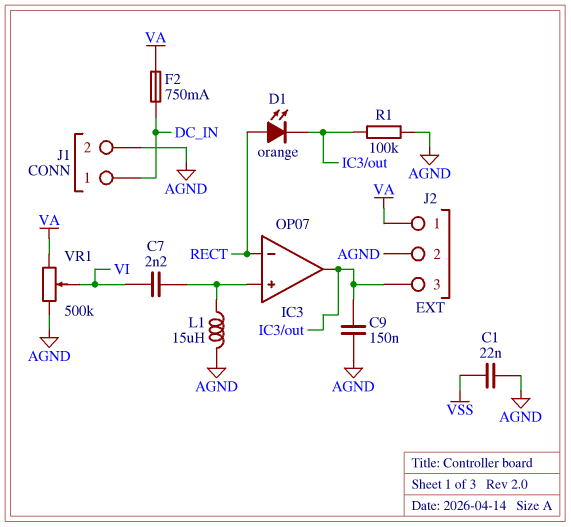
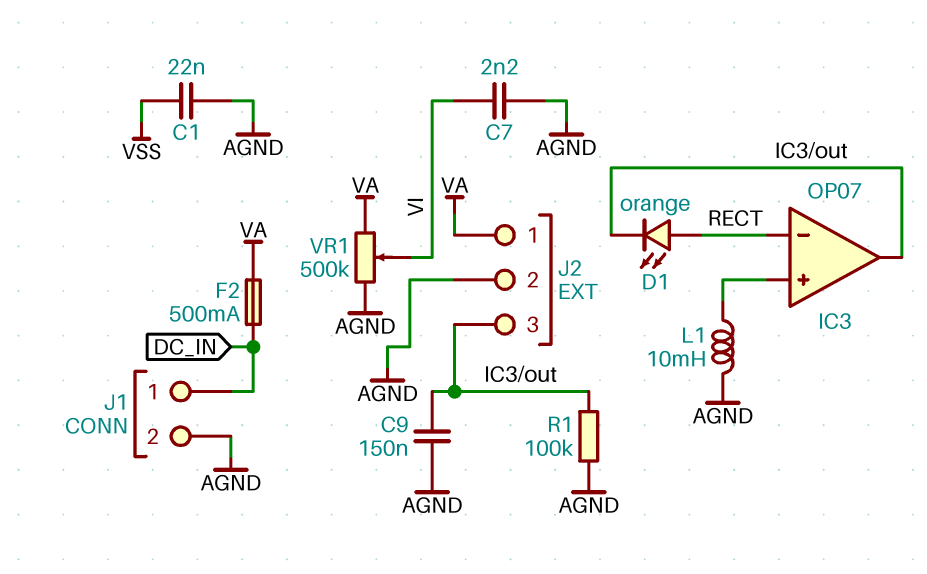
C7: 2.2nF (IC3/in+, VI) -> 2.2nF (AGND, VI)
F2: 750mA (DC_IN, VA) -> 500mA (DC_IN, VA)
L1: 15uH (AGND, IC3/in+) -> 10mH (AGND, IC3/in+)

